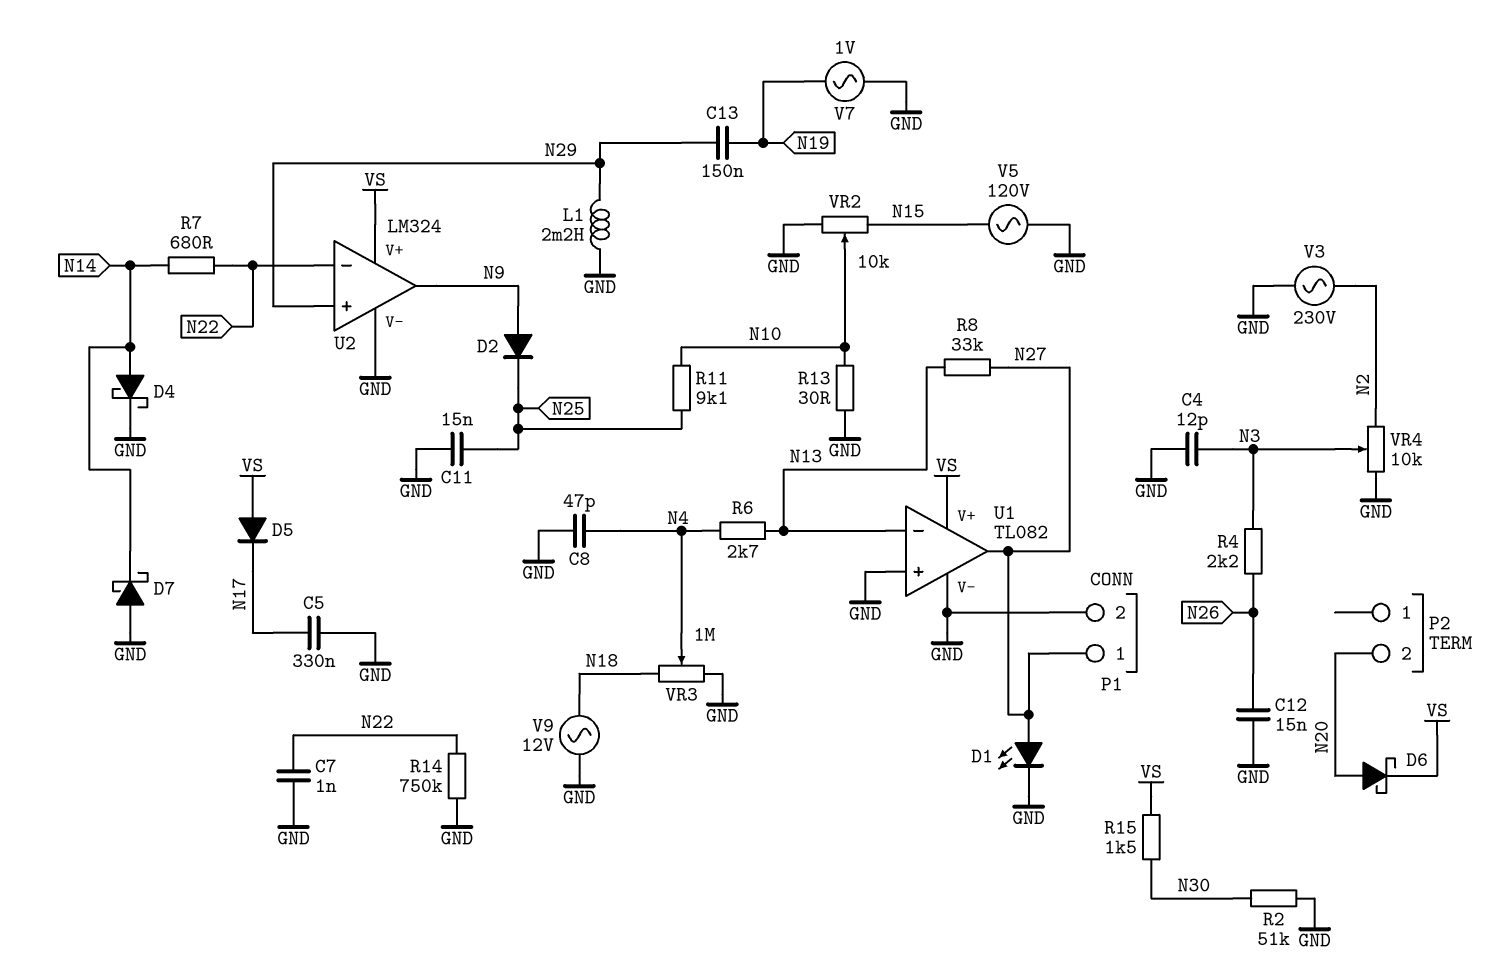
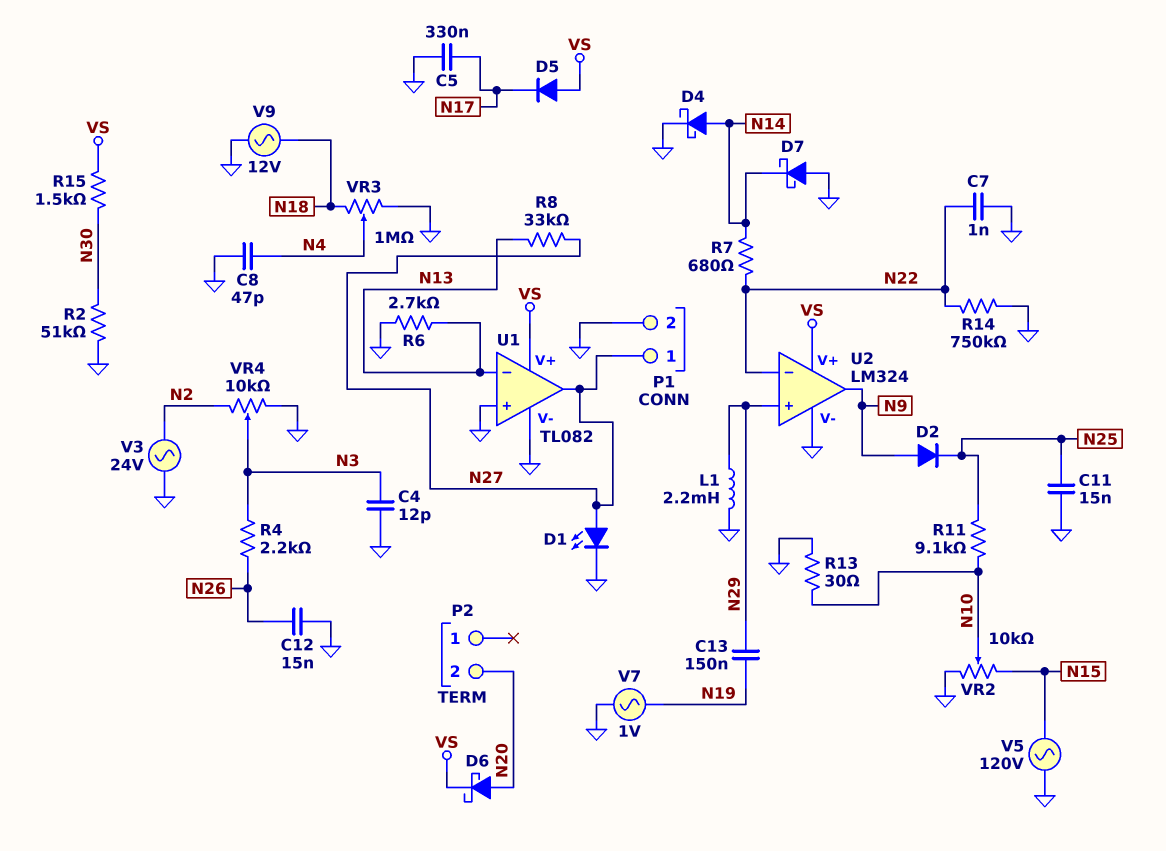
R6: 2.7k (N4, N13) -> 2.7k (GND, N13)
V3: AC 230V (GND, N2) -> AC 24V (GND, N2)

